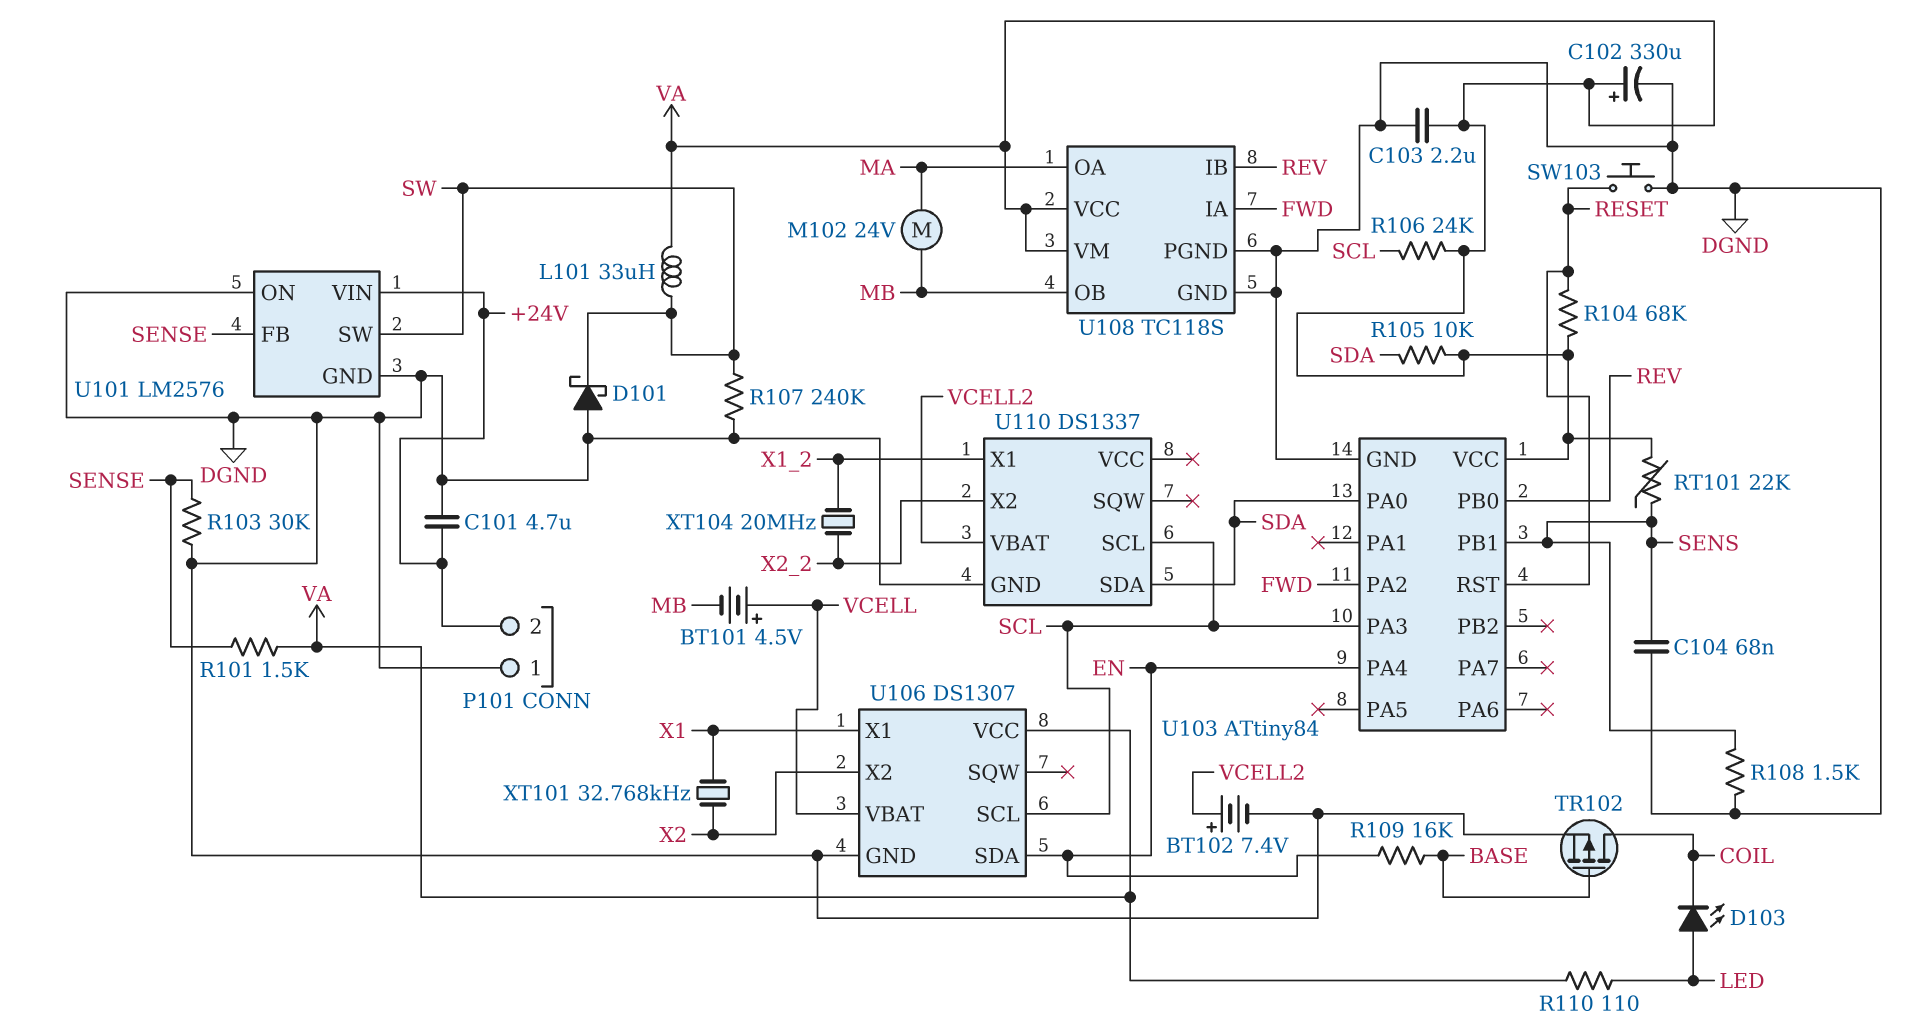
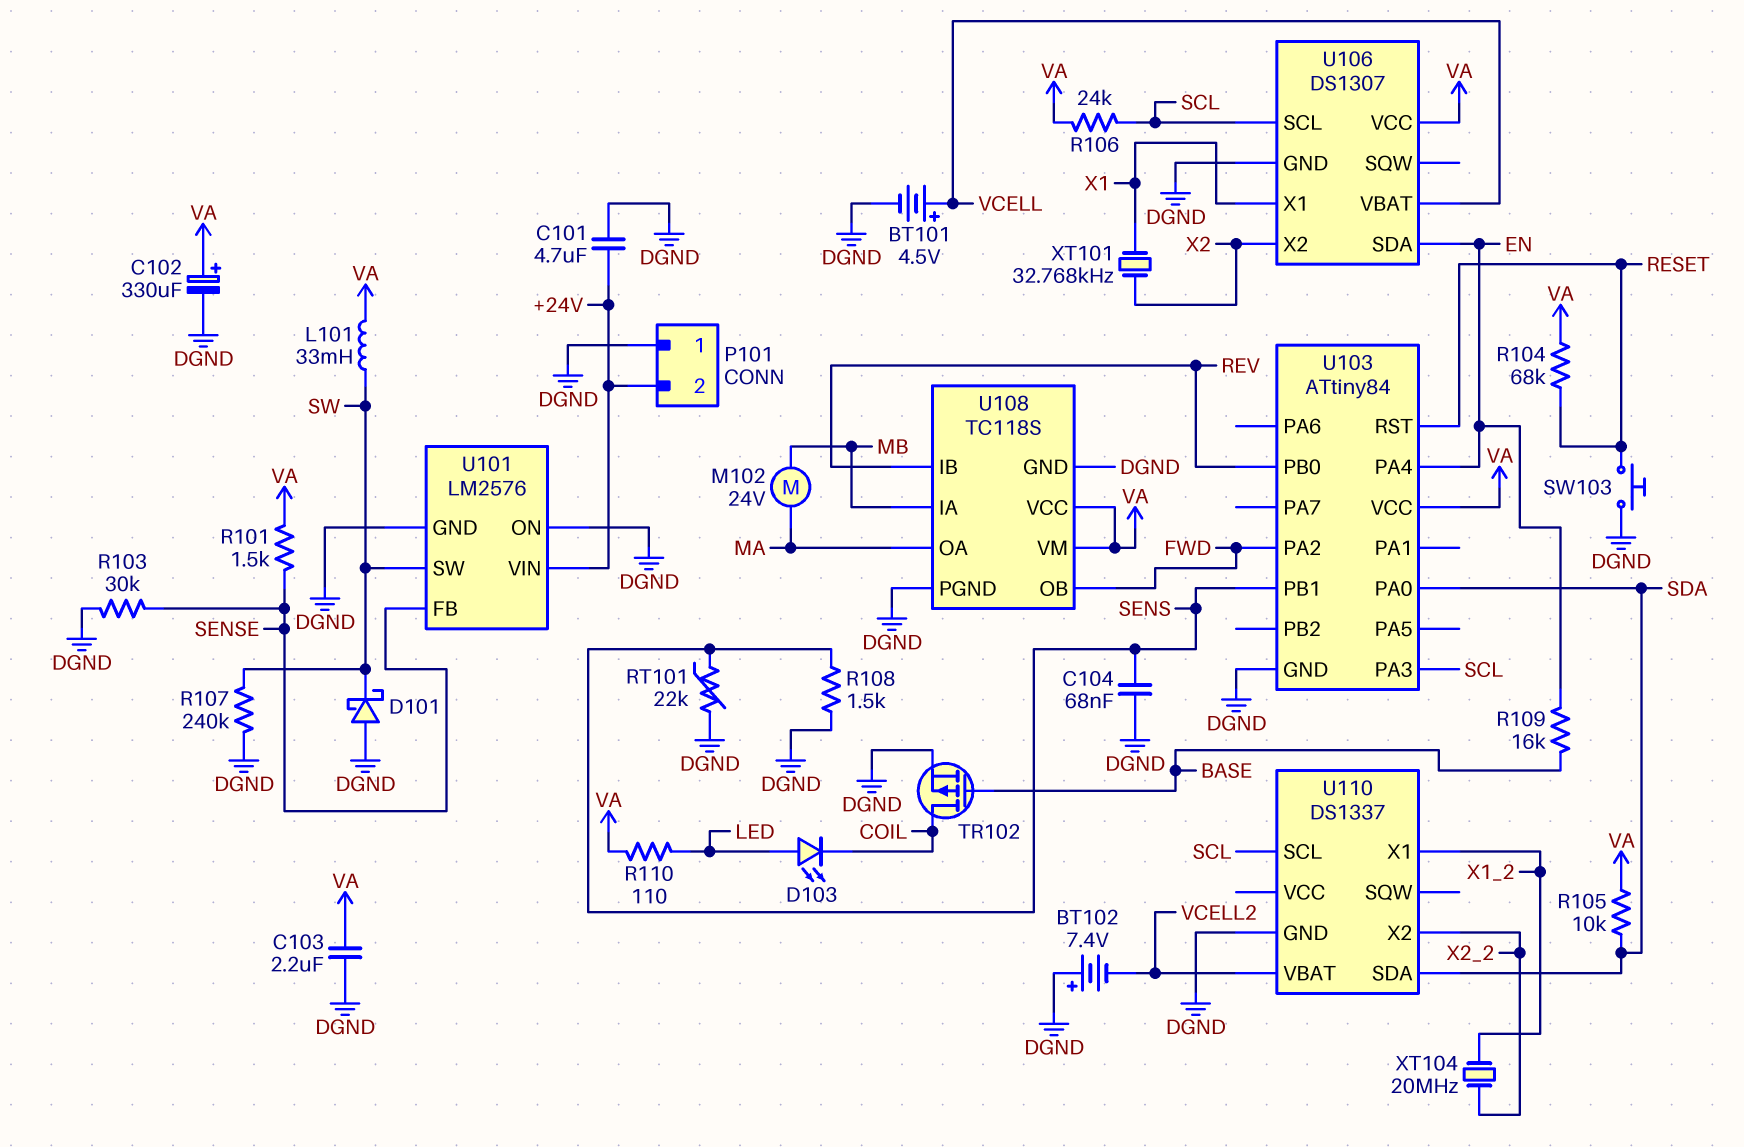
BT101: 4.5V (plus VCELL, minus MB) -> 4.5V (plus VCELL, minus DGND)
BT102: 7.4V (plus VCELL2, minus DGND) -> 7.4V (plus DGND, minus VCELL2)
L101: 33uH (SW, VA) -> 33mH (SW, VA)
RT101: 22k (SENS, VA) -> 22k (DGND, SENS)
U108 pin IA: FWD -> MB
U108 pin OB: MB -> FWD

